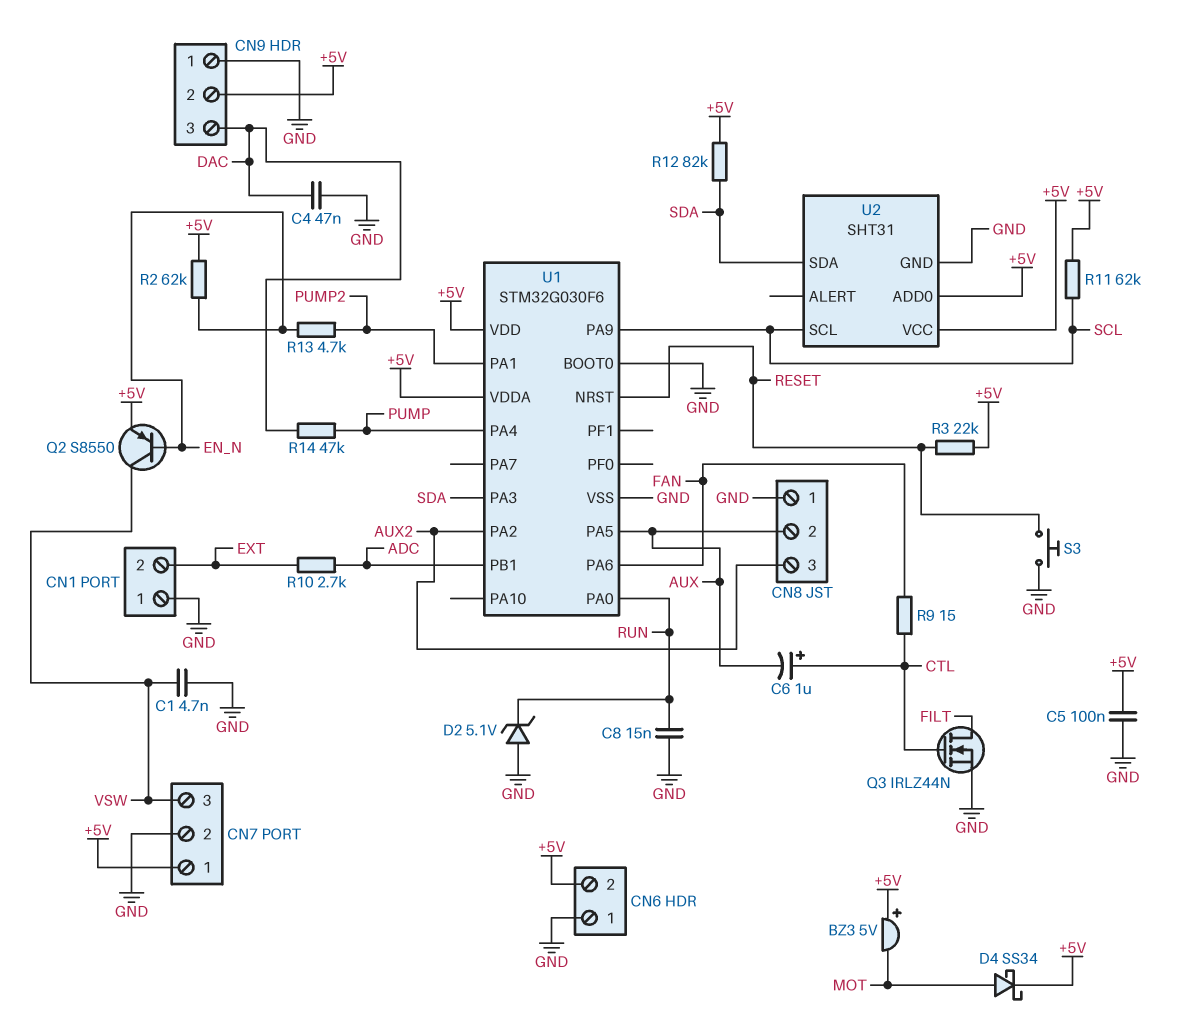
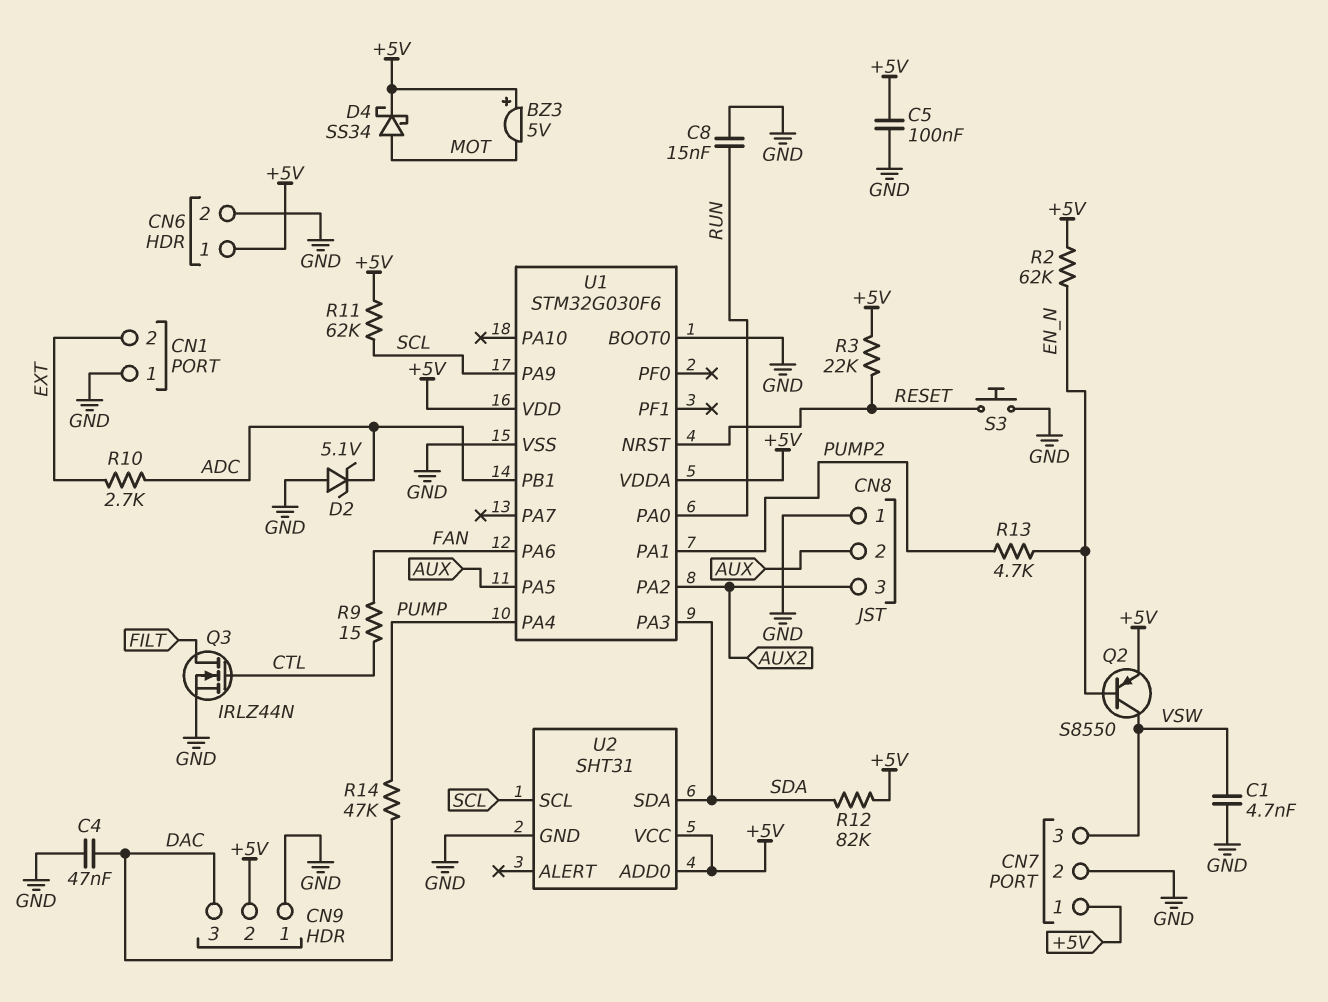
C6: 1uF (plus CTL, minus AUX) -> none
CN6 pin 1: GND -> +5V
CN6 pin 2: +5V -> GND
D2: zener 5.1V (A GND, K RUN) -> zener 5.1V (A GND, K ADC)

